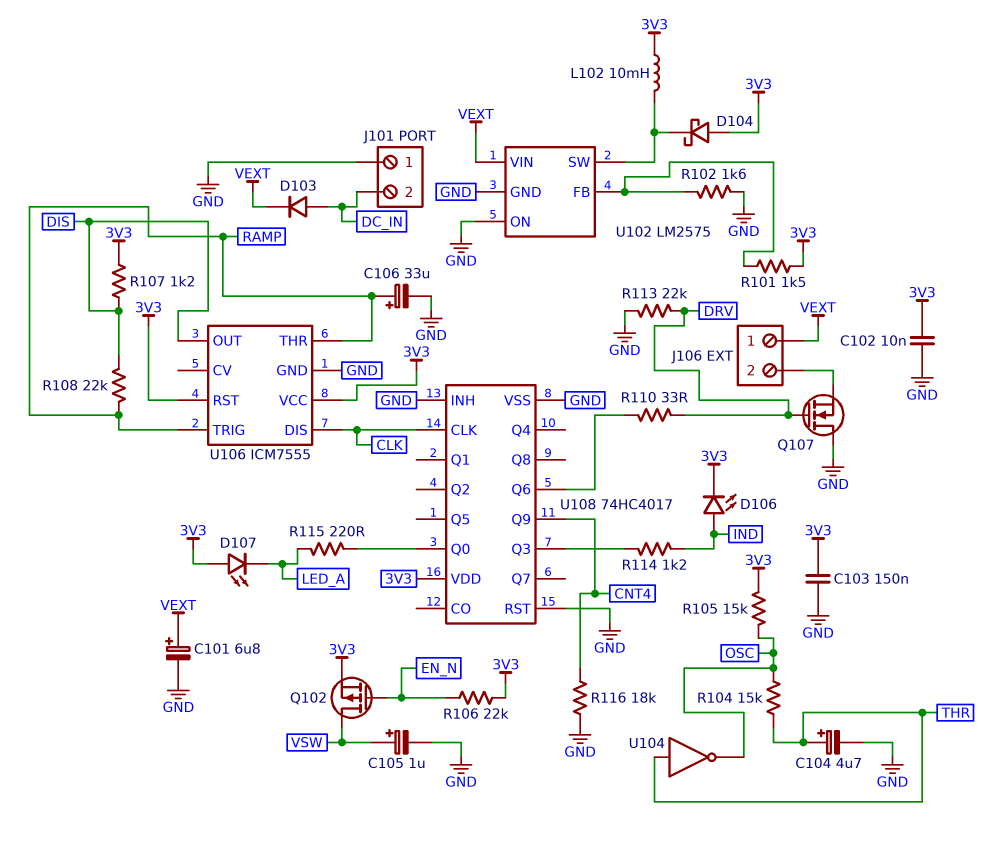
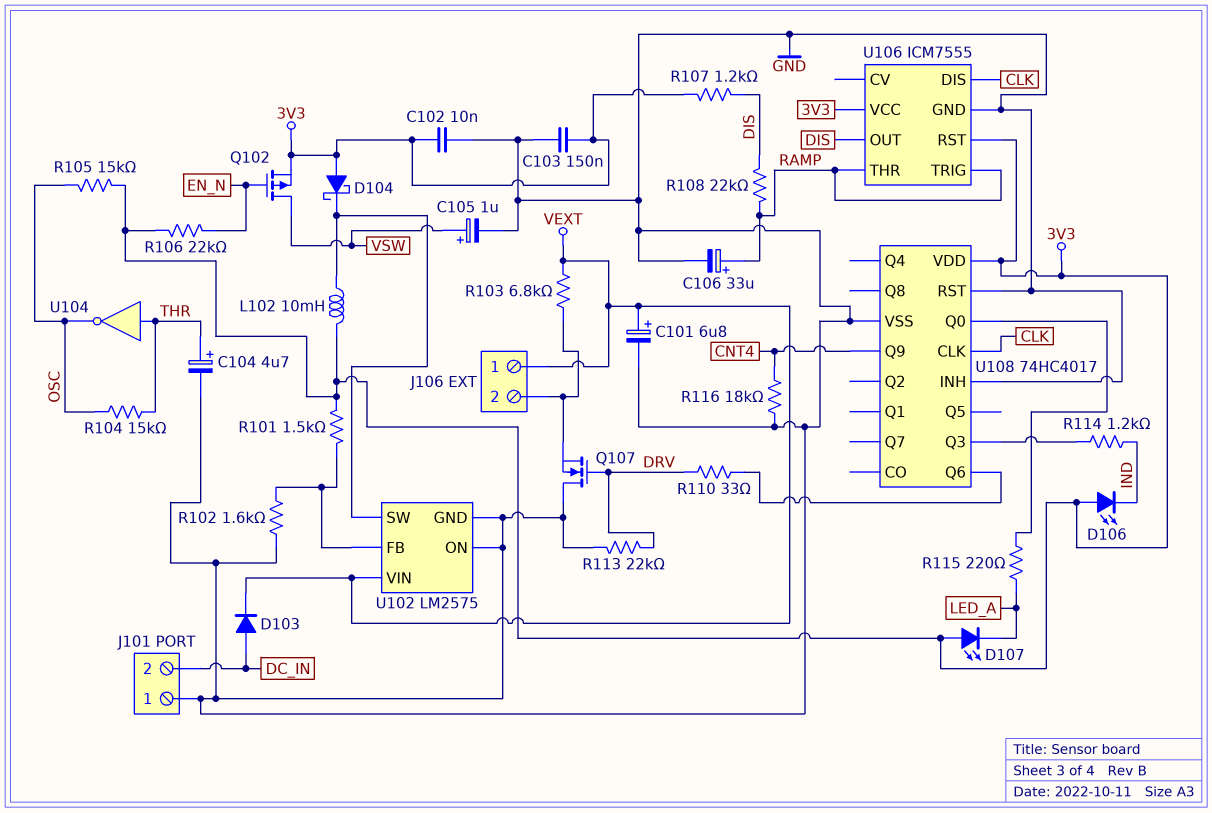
D106: LED (A IND, K 3V3) -> LED (A 3V3, K IND)
R103: none -> 6.8k (J106/2, VEXT)

